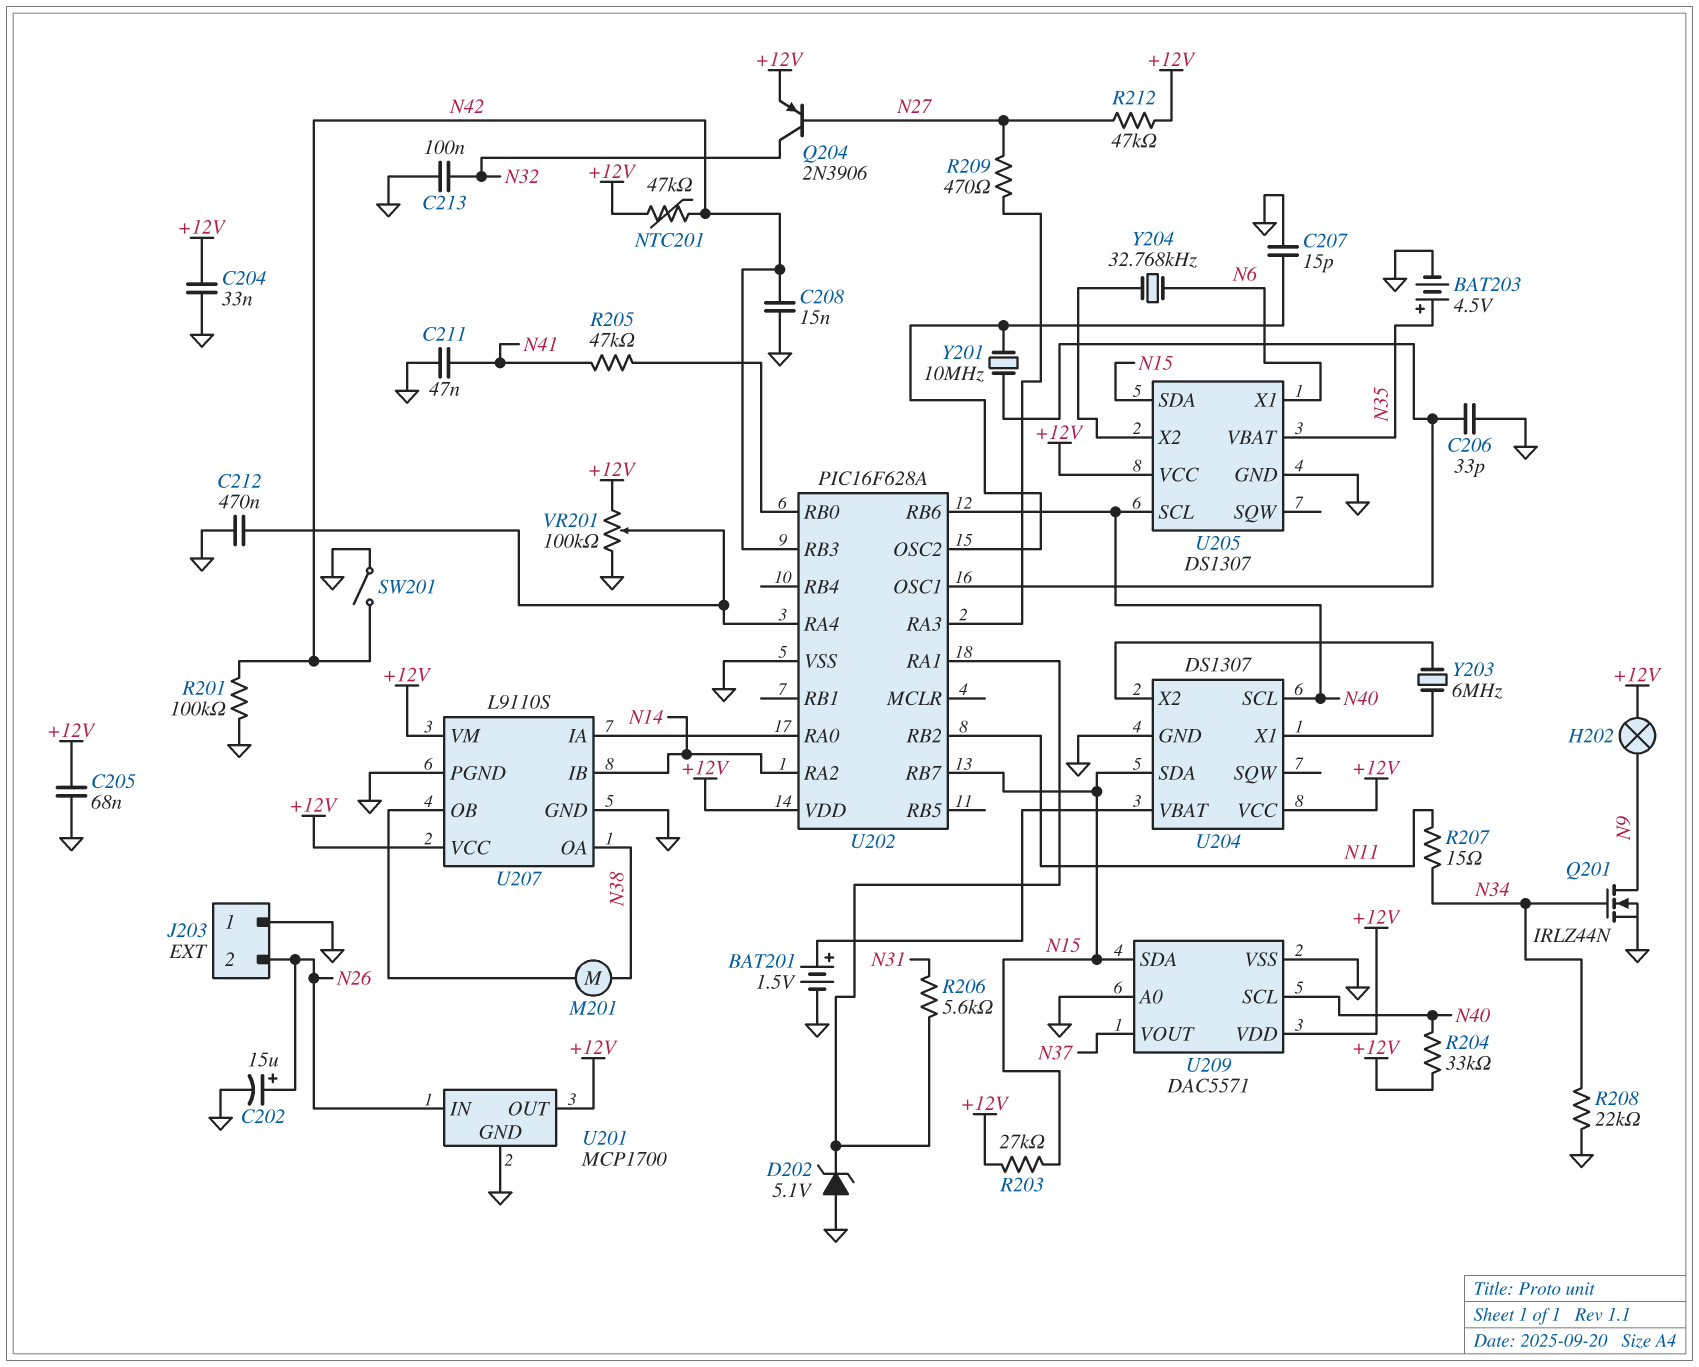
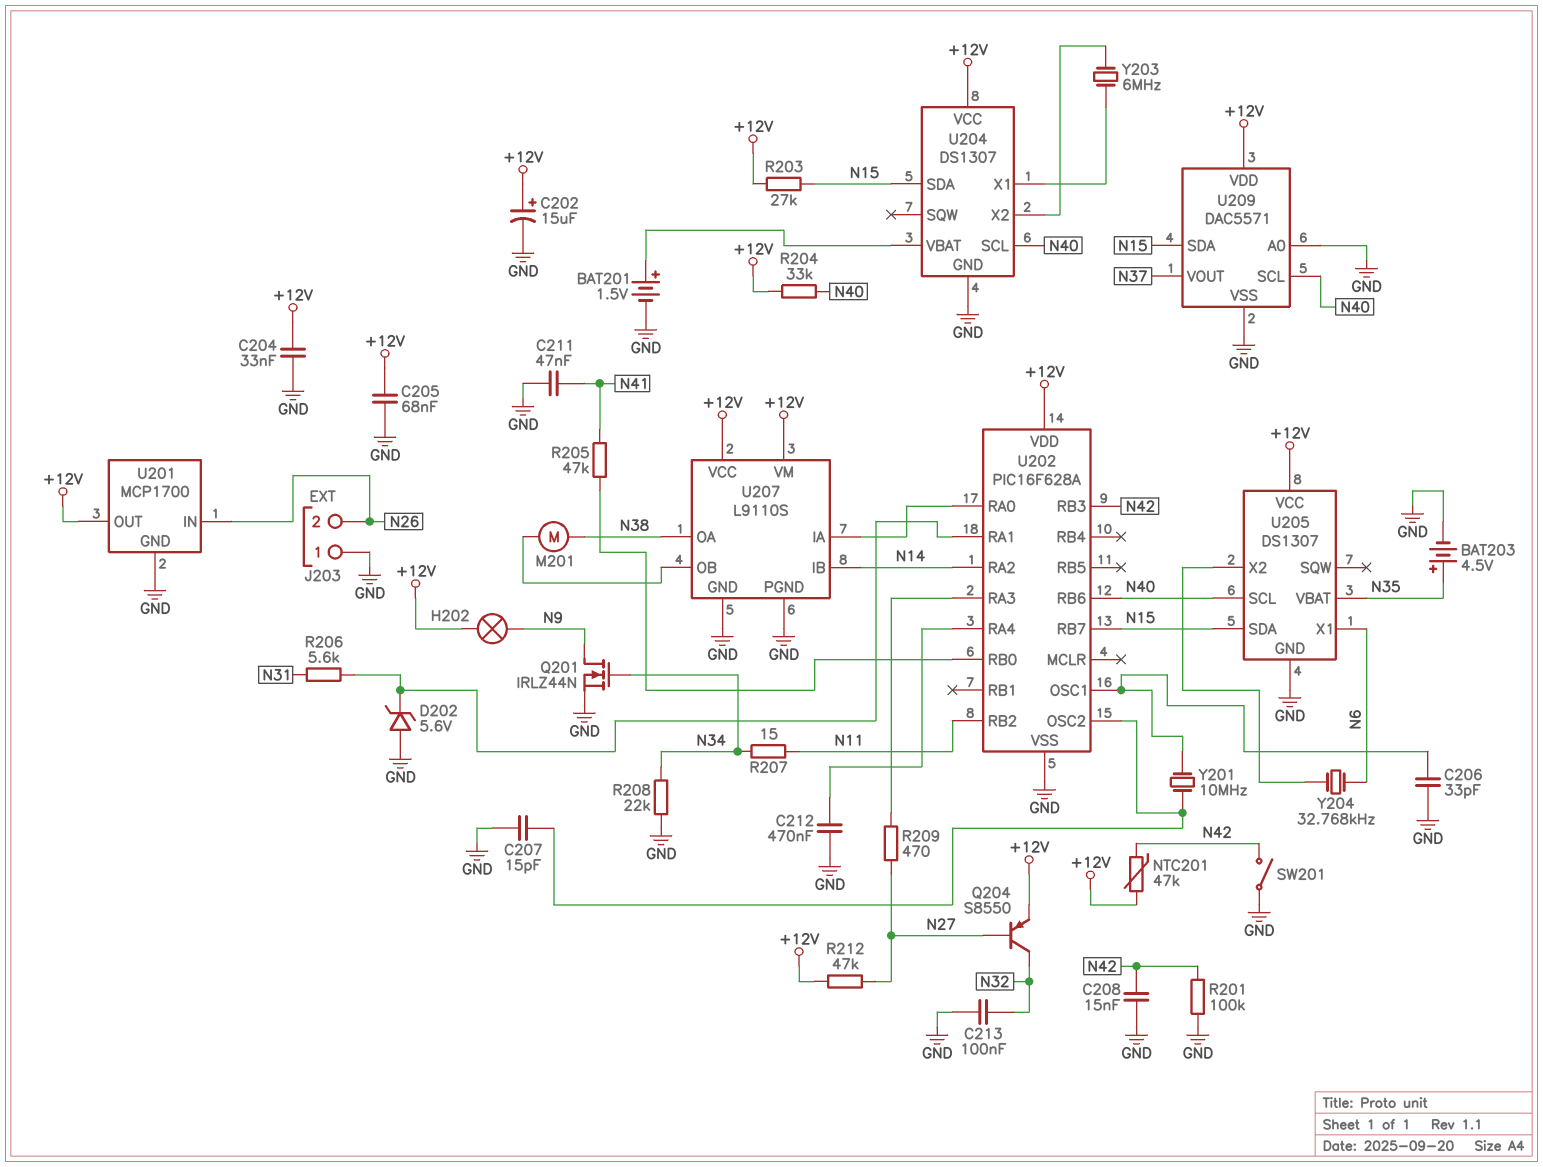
C202: 15uF (plus N26, minus GND) -> 15uF (plus +12V, minus GND)
D202: zener 5.1V (A GND, K U202/RA1) -> zener 5.6V (A GND, K U202/RA1)
Q204: PNP 2N3906 (B N27, C N32, E +12V) -> PNP S8550 (B N27, C N32, E +12V)
VR201: 100k (+12V, GND, wiper U202/RA4) -> none

